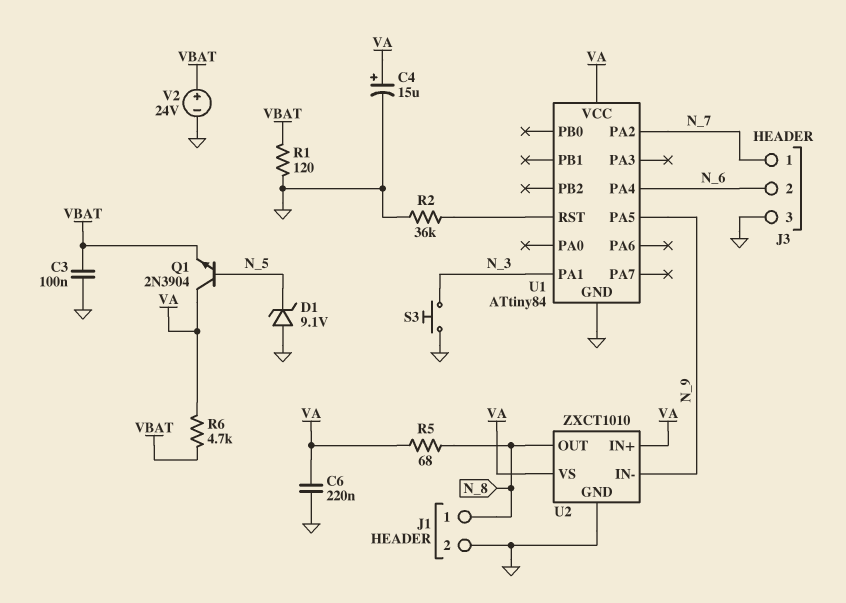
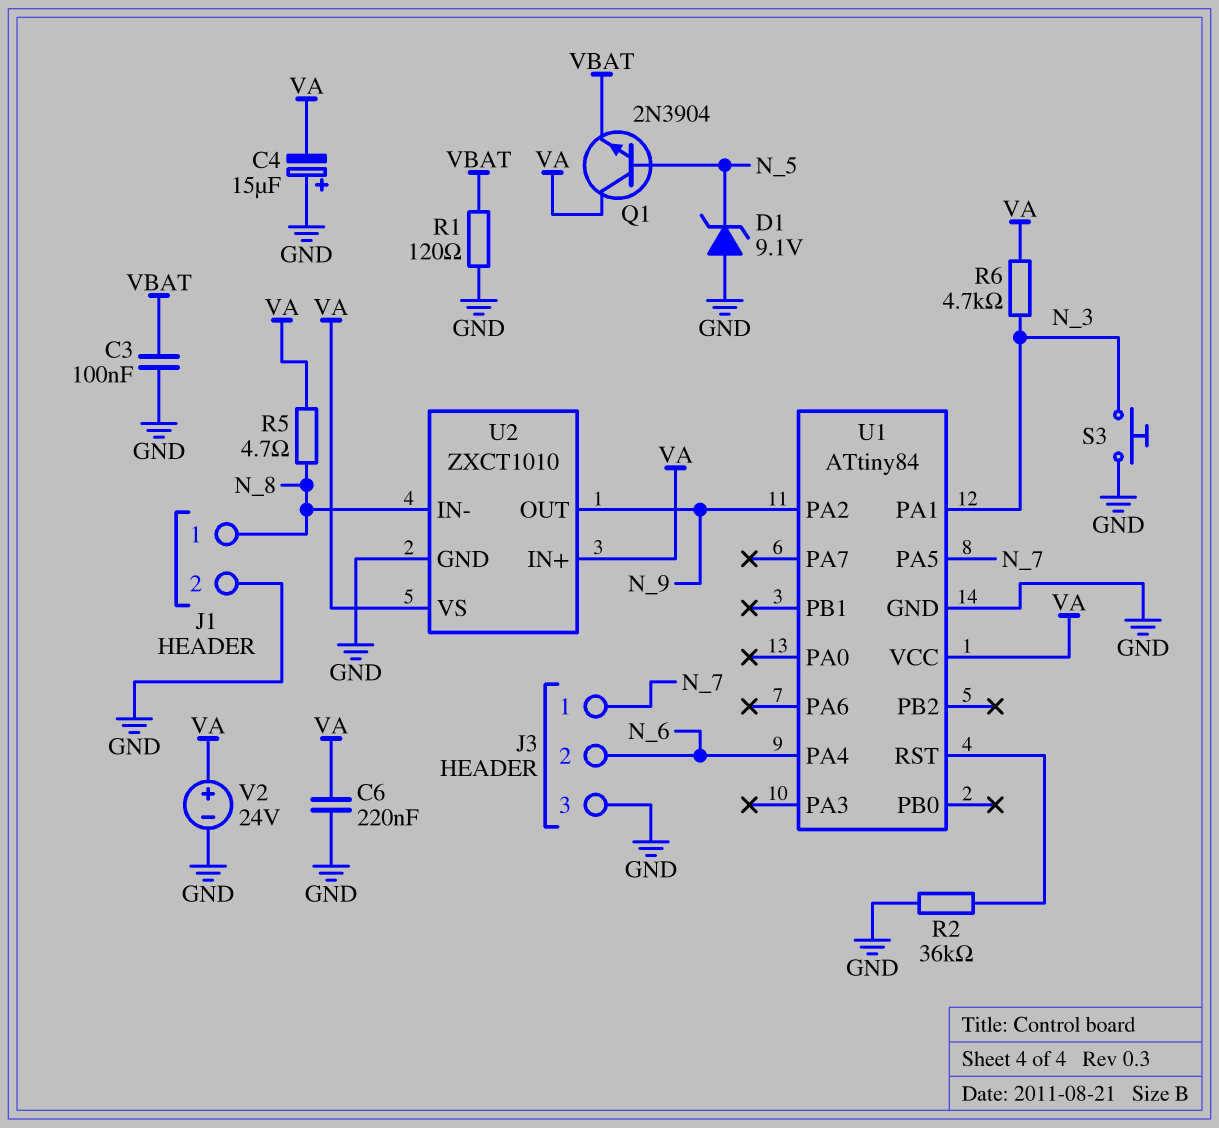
C4: 15uF (plus VA, minus GND) -> 15uF (plus GND, minus VA)
R5: 68 (N_8, VA) -> 4.7 (N_8, VA)
R6: 4.7k (VA, VBAT) -> 4.7k (N_3, VA)
U1 pin PA2: N_7 -> N_9
U1 pin PA5: N_9 -> N_7
U2 pin IN-: N_9 -> N_8
U2 pin OUT: N_8 -> N_9
V2: 24V (plus VBAT, minus GND) -> 24V (plus VA, minus GND)

